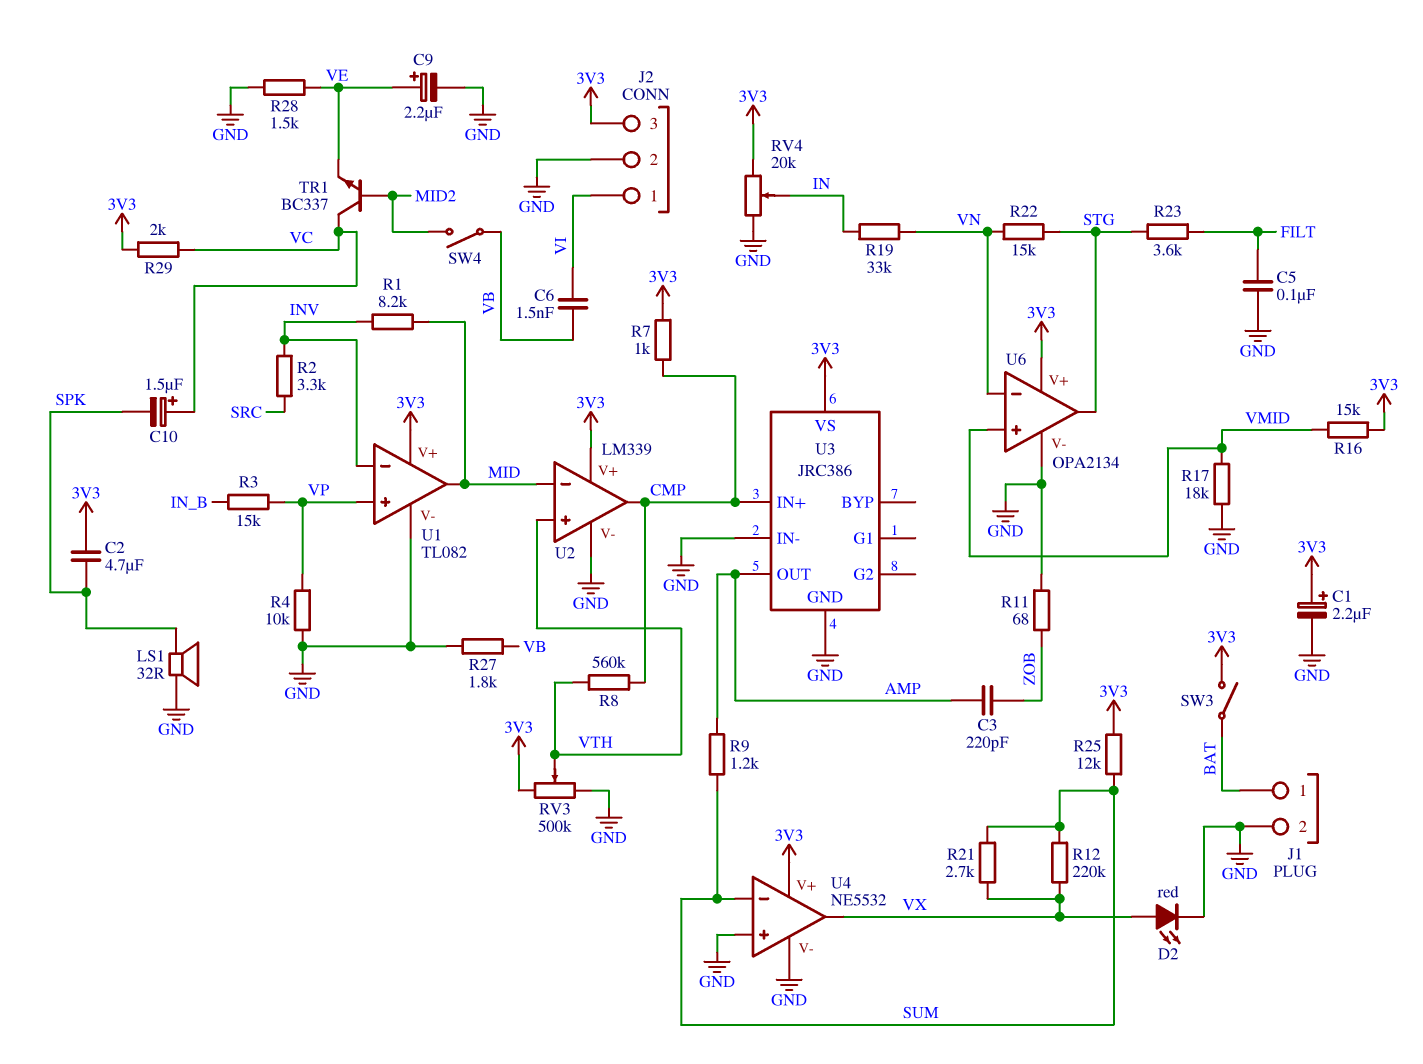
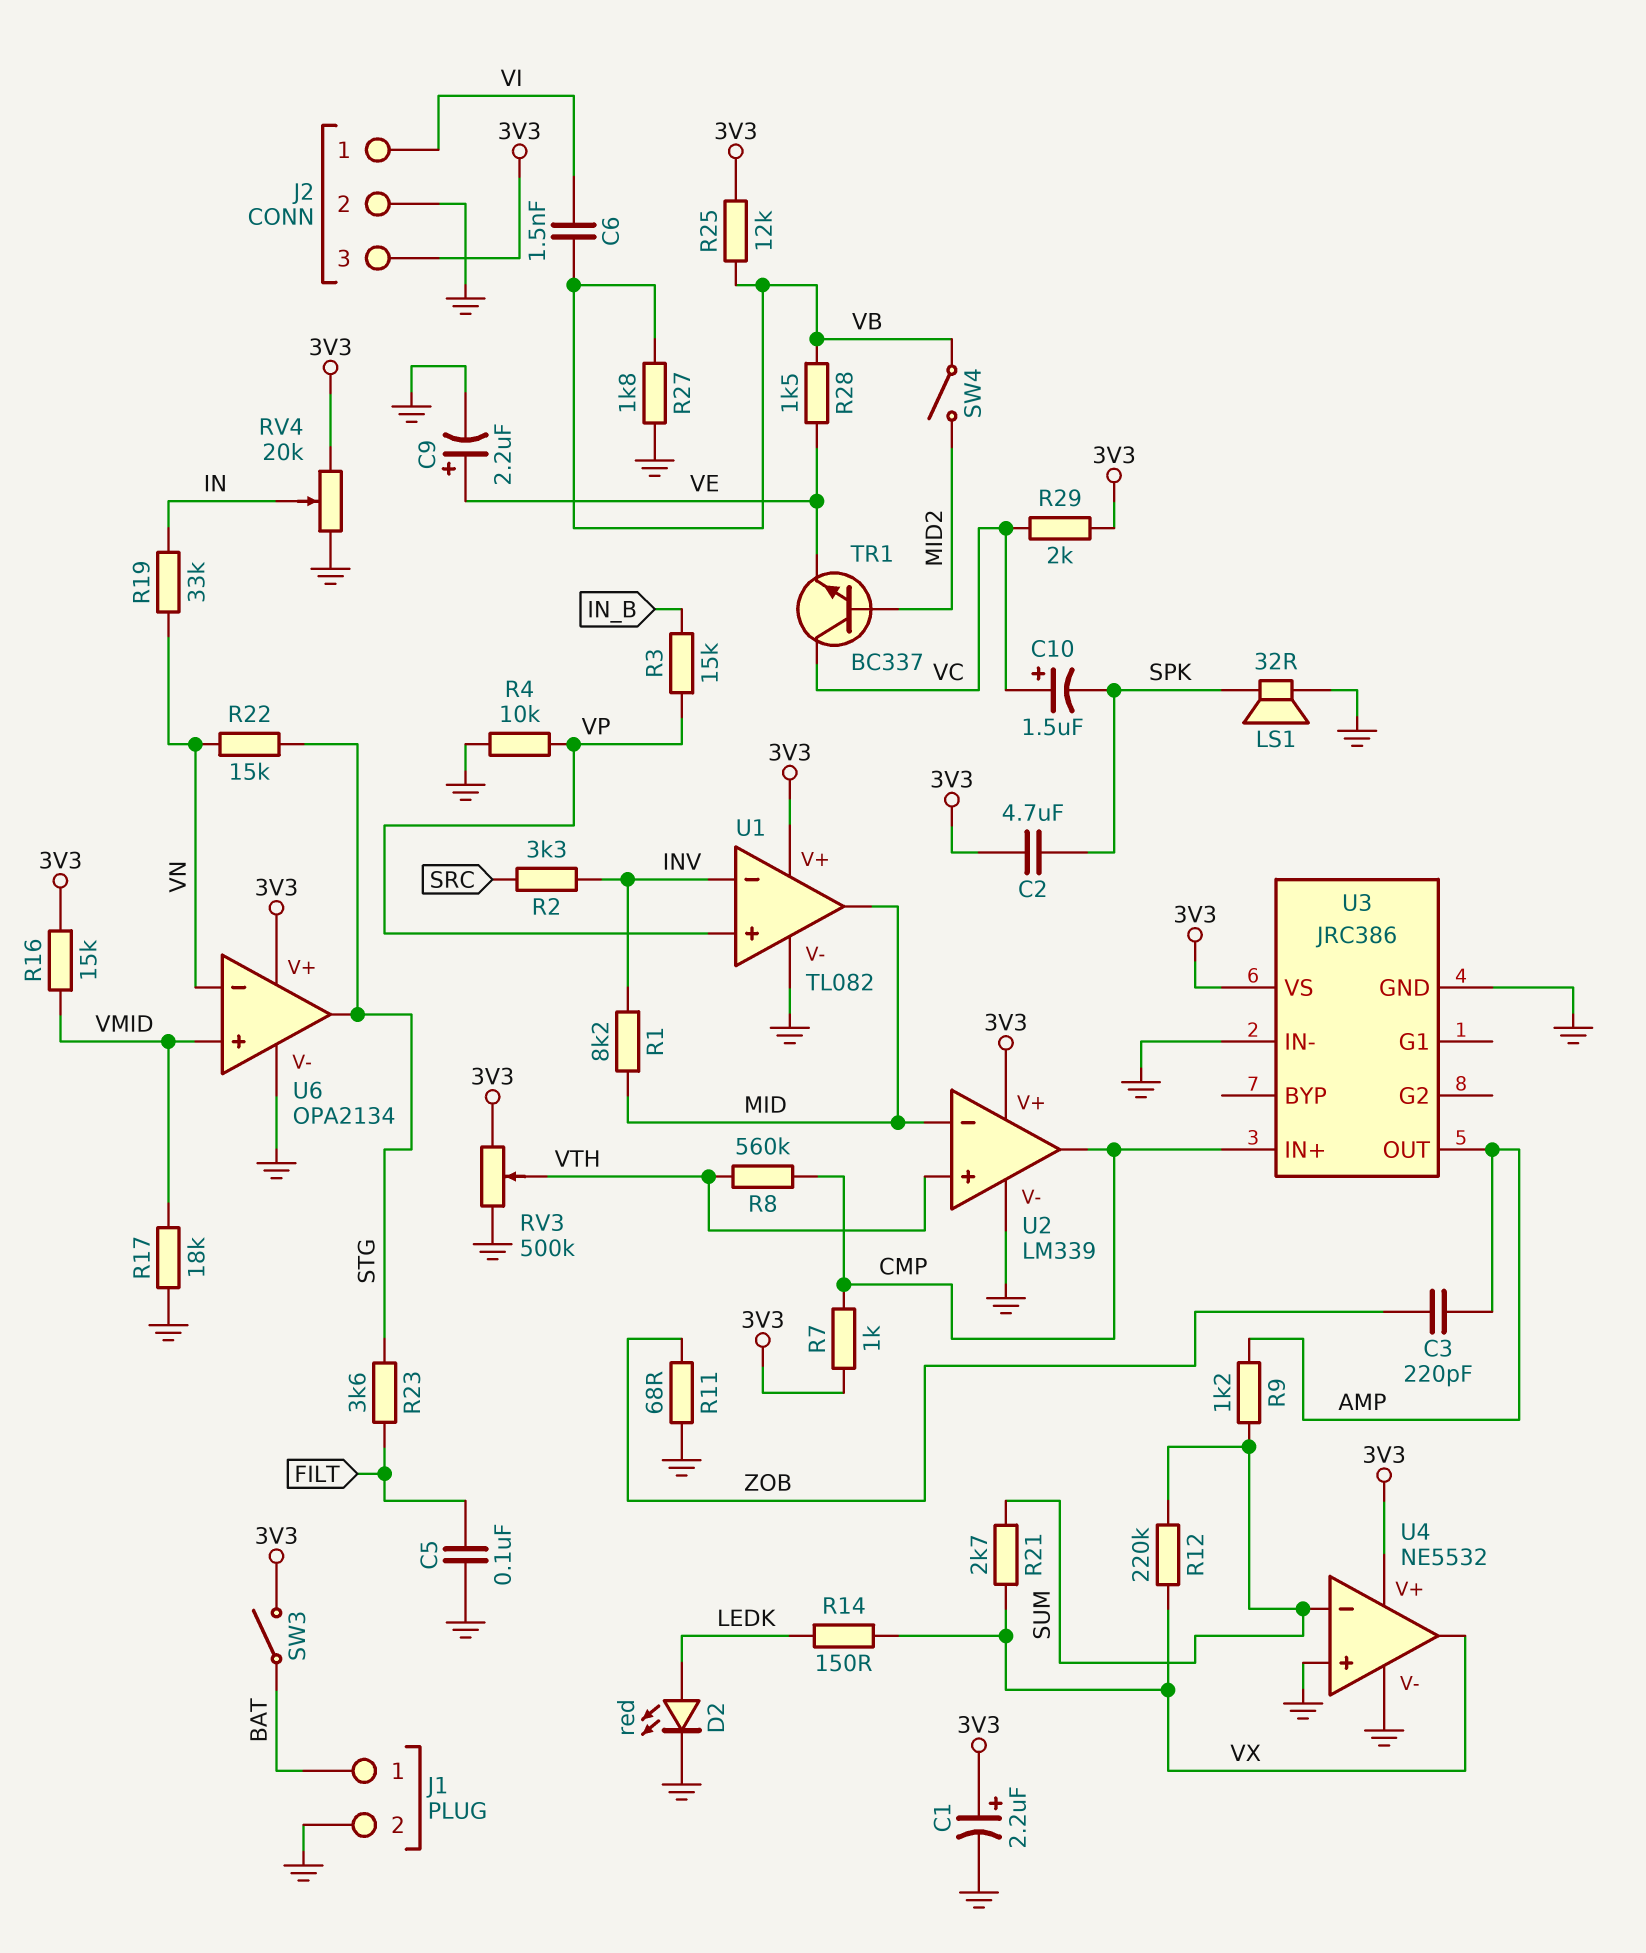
D2: LED red (A VX, K GND) -> LED red (A LEDK, K GND)
R14: none -> 150 (LEDK, VX)
R25: 12k (3V3, SUM) -> 12k (3V3, VB)
R28: 1.5k (GND, VE) -> 1.5k (VB, VE)

